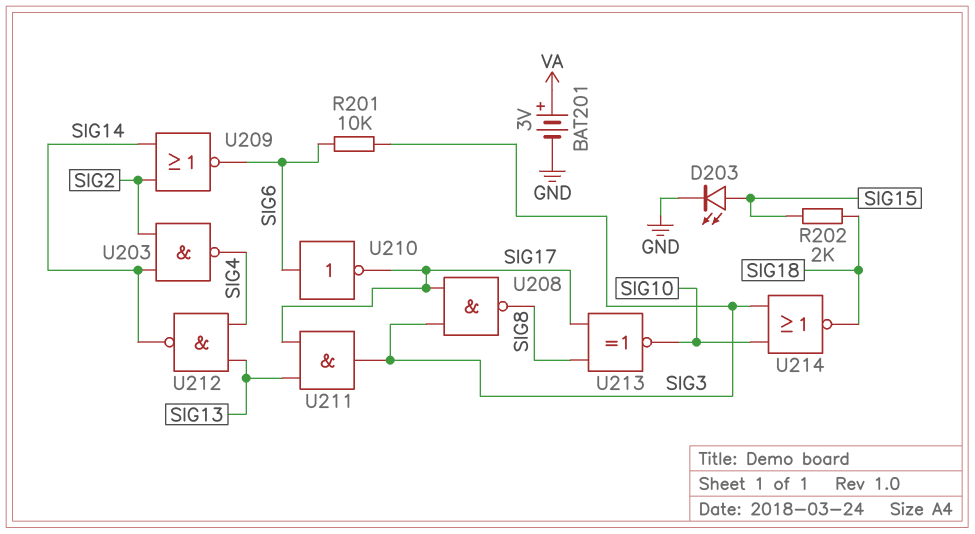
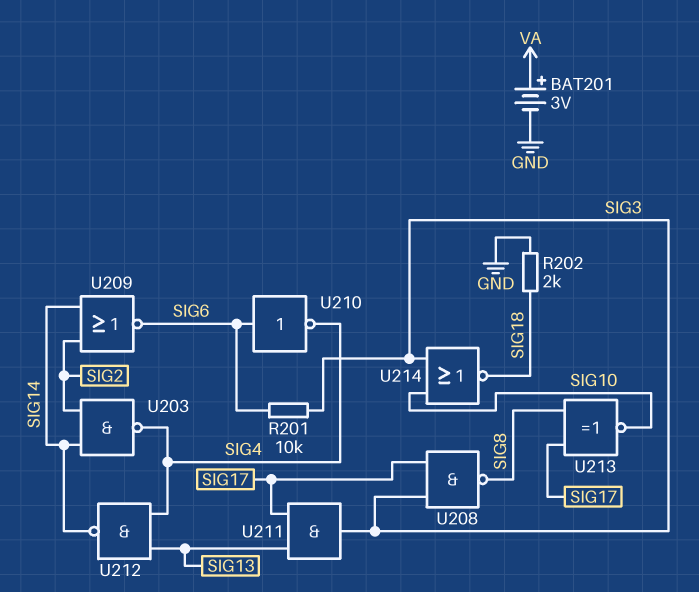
D203: LED (A SIG15, K GND) -> none
R202: 2k (SIG15, SIG18) -> 2k (GND, SIG18)
U210: NOT (in SIG6, out SIG17) -> NOT (in SIG6, out SIG4)

